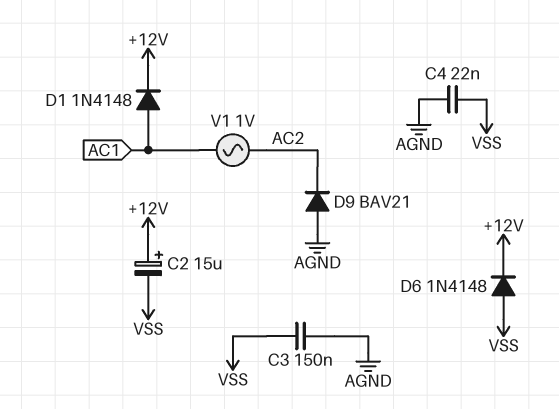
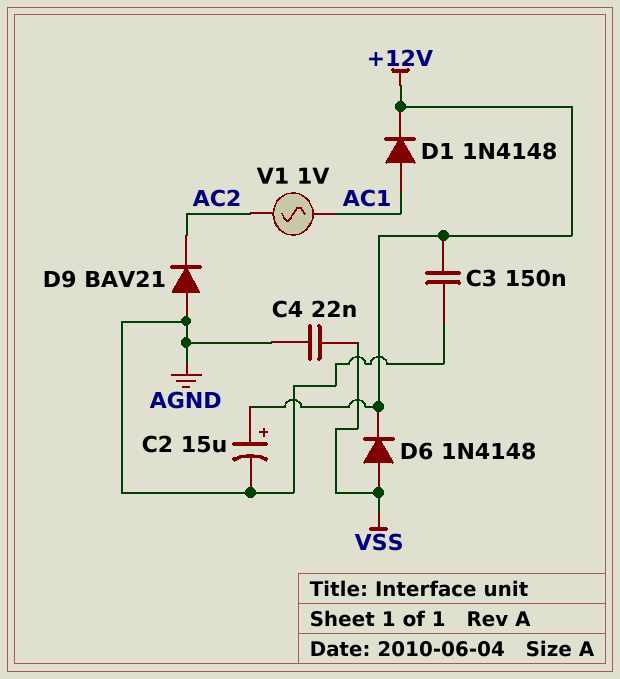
C2: 15uF (plus +12V, minus VSS) -> 15uF (plus +12V, minus AGND)
C3: 150nF (AGND, VSS) -> 150nF (+12V, AGND)

